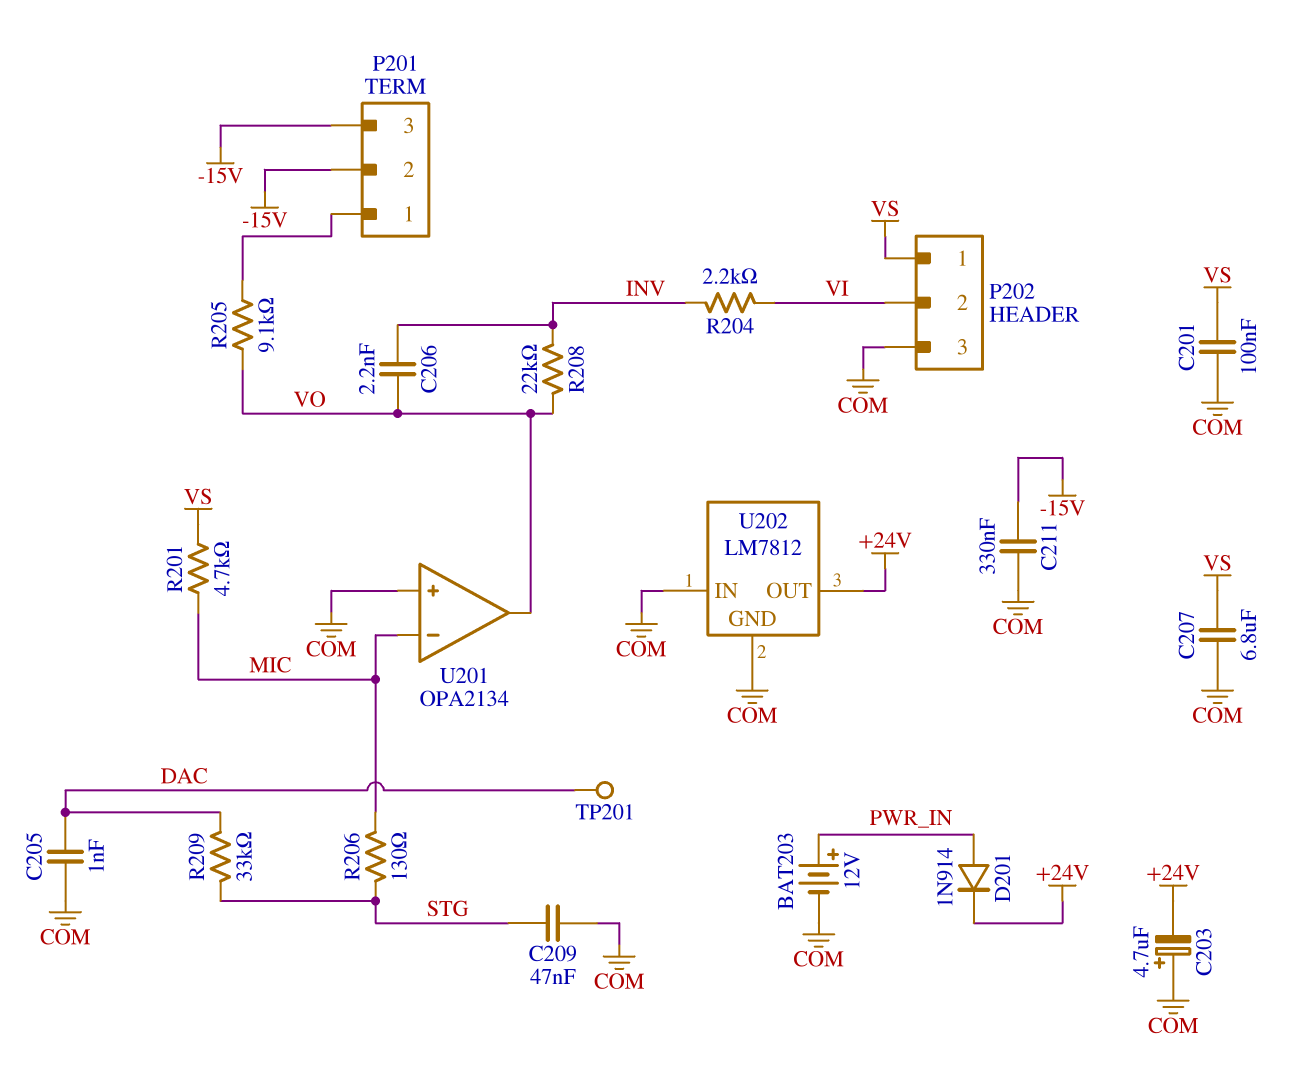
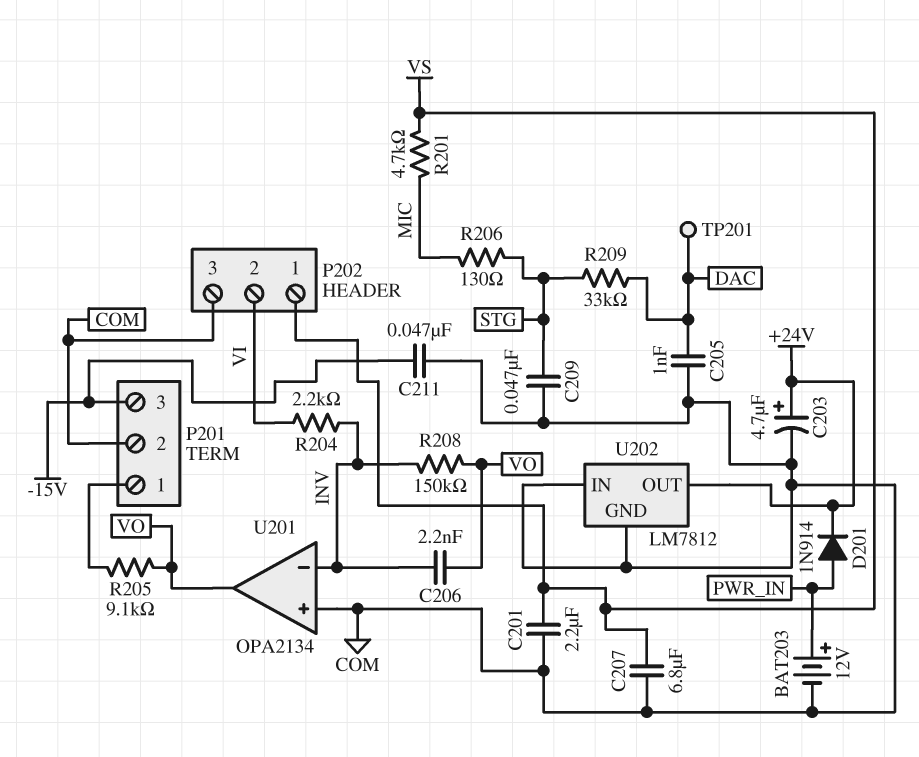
C201: 100nF (COM, VS) -> 2.2uF (COM, VS)
C203: 4.7uF (plus COM, minus +24V) -> 4.7uF (plus +24V, minus COM)
C211: 330nF (-15V, COM) -> 47nF (-15V, COM)
P201 pin 2: -15V -> COM
R208: 22k (INV, VO) -> 150k (INV, VO)
U201 pin in-: MIC -> INV

